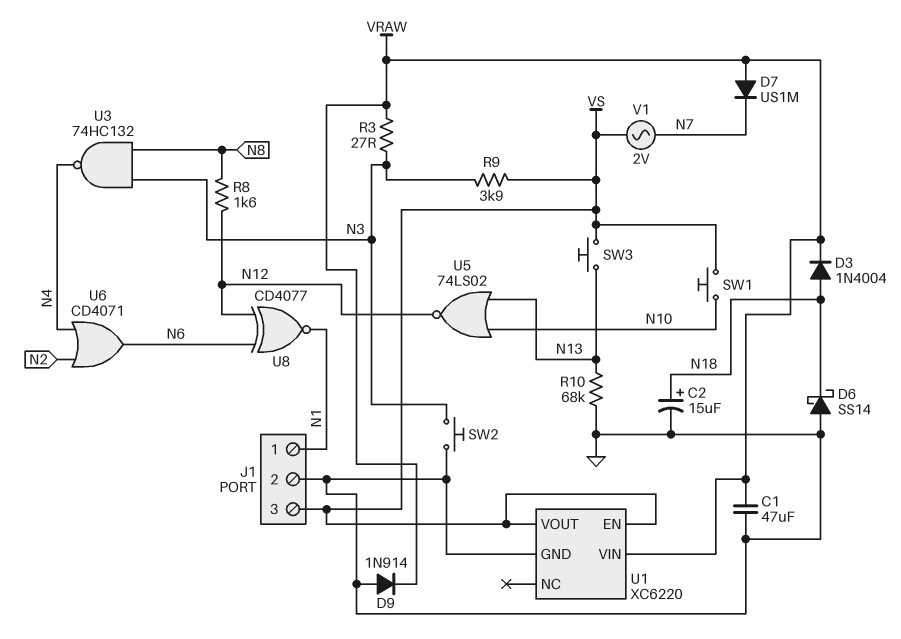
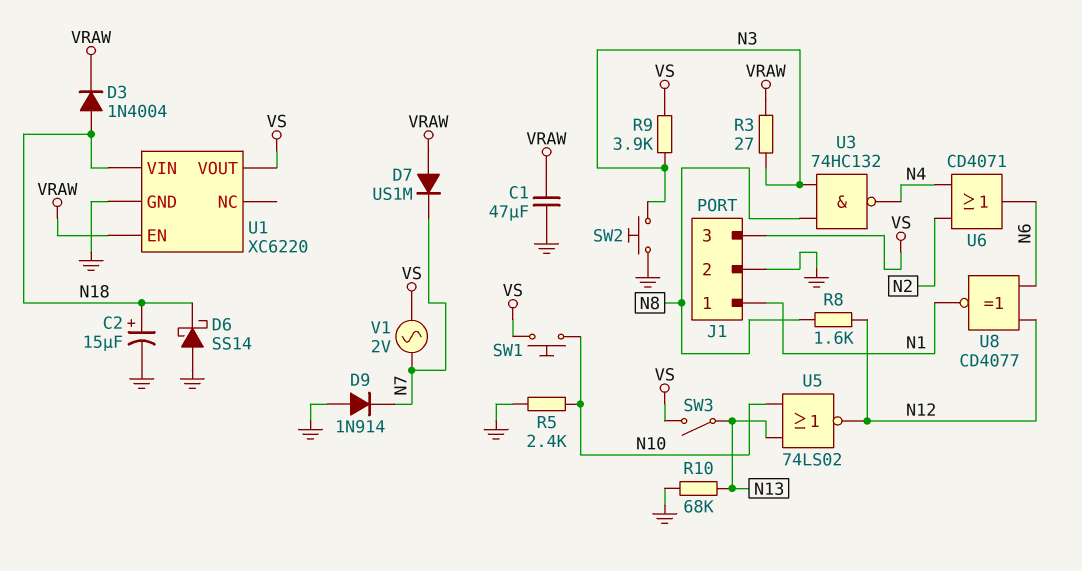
D9: diode 1N914 (A GND, K VRAW) -> diode 1N914 (A GND, K N7)
R5: none -> 2.4k (GND, N10)
SW3: button (N13, VS) -> switch (N13, VS)
U1 pin EN: VS -> VRAW
U1 pin VIN: VRAW -> N18

